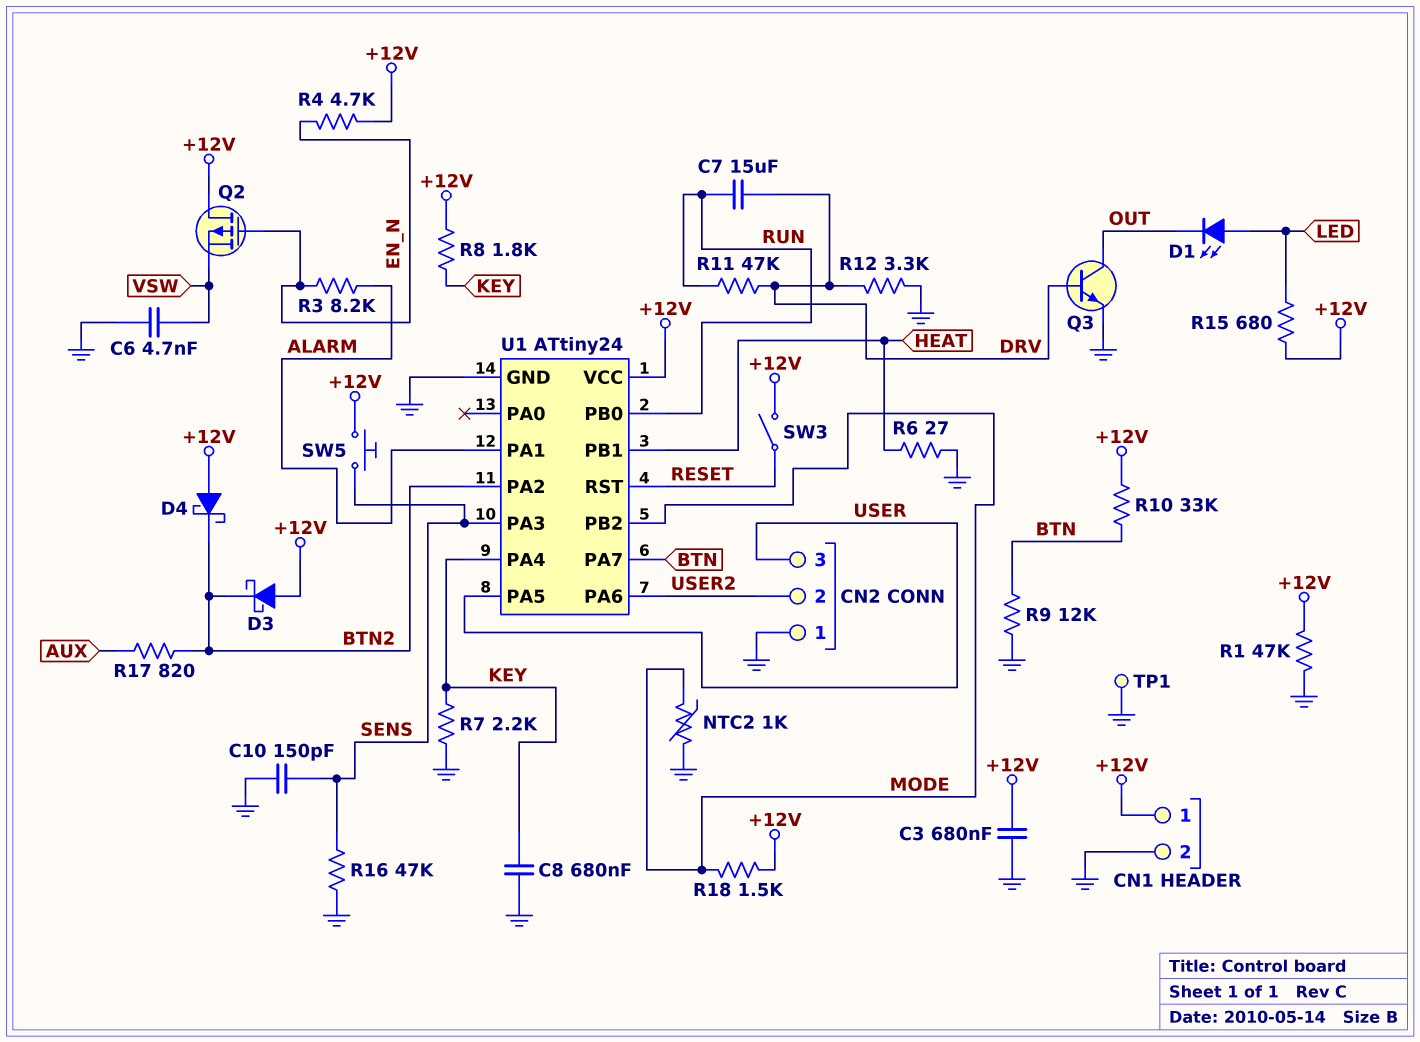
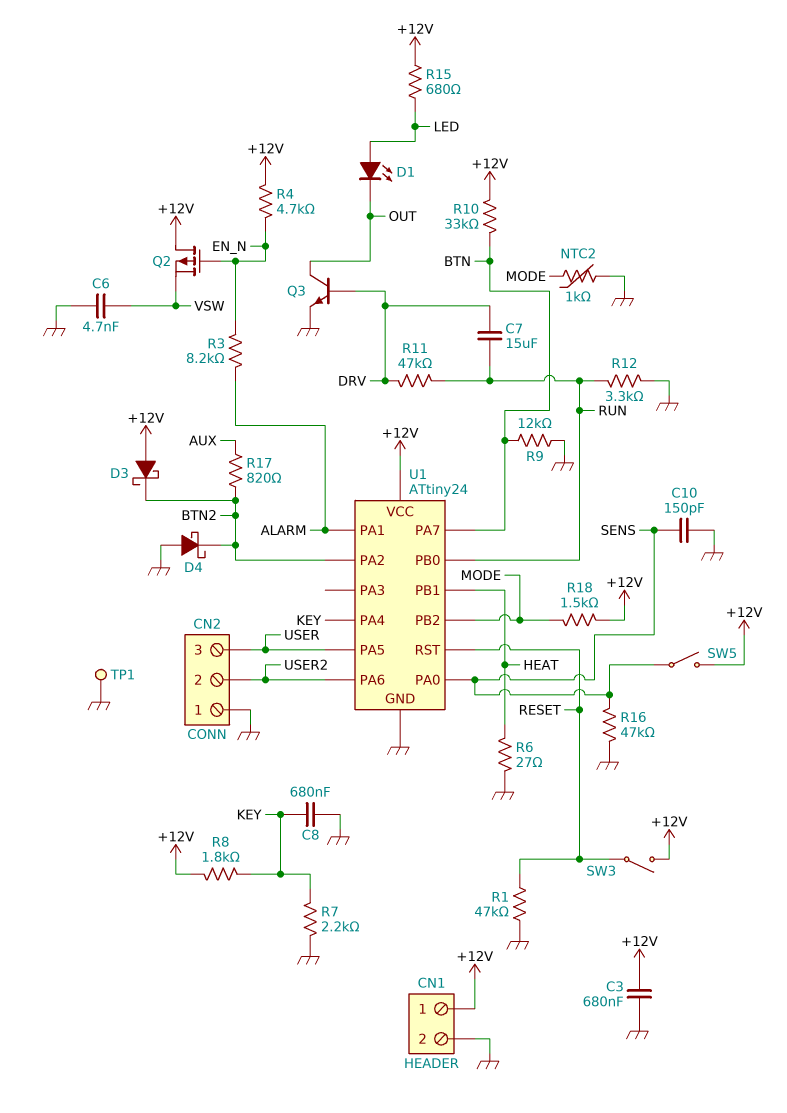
D4: schottky (A +12V, K BTN2) -> schottky (A GND, K BTN2)
R1: 47k (+12V, GND) -> 47k (GND, RESET)
R12: 3.3k (DRV, GND) -> 3.3k (GND, RUN)
SW5: button (+12V, SENS) -> switch (+12V, SENS)
U1 pin PA0: none -> SENS
U1 pin PA3: SENS -> none

